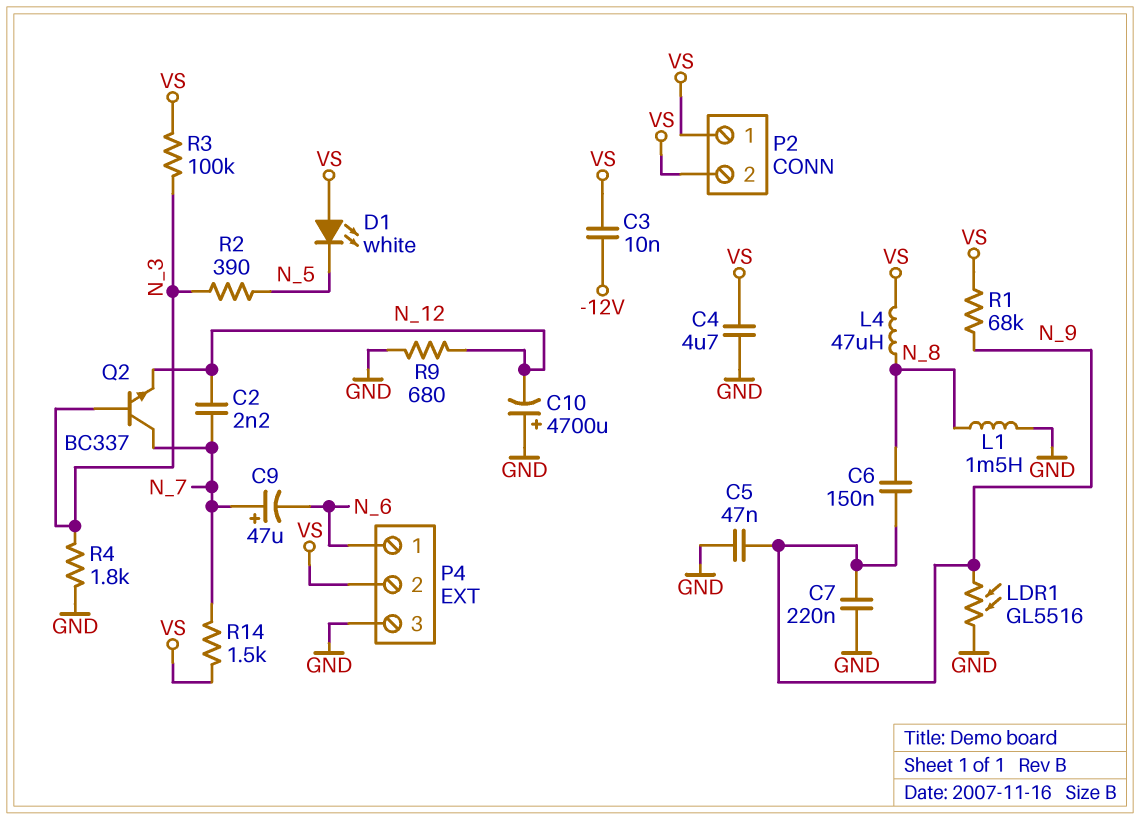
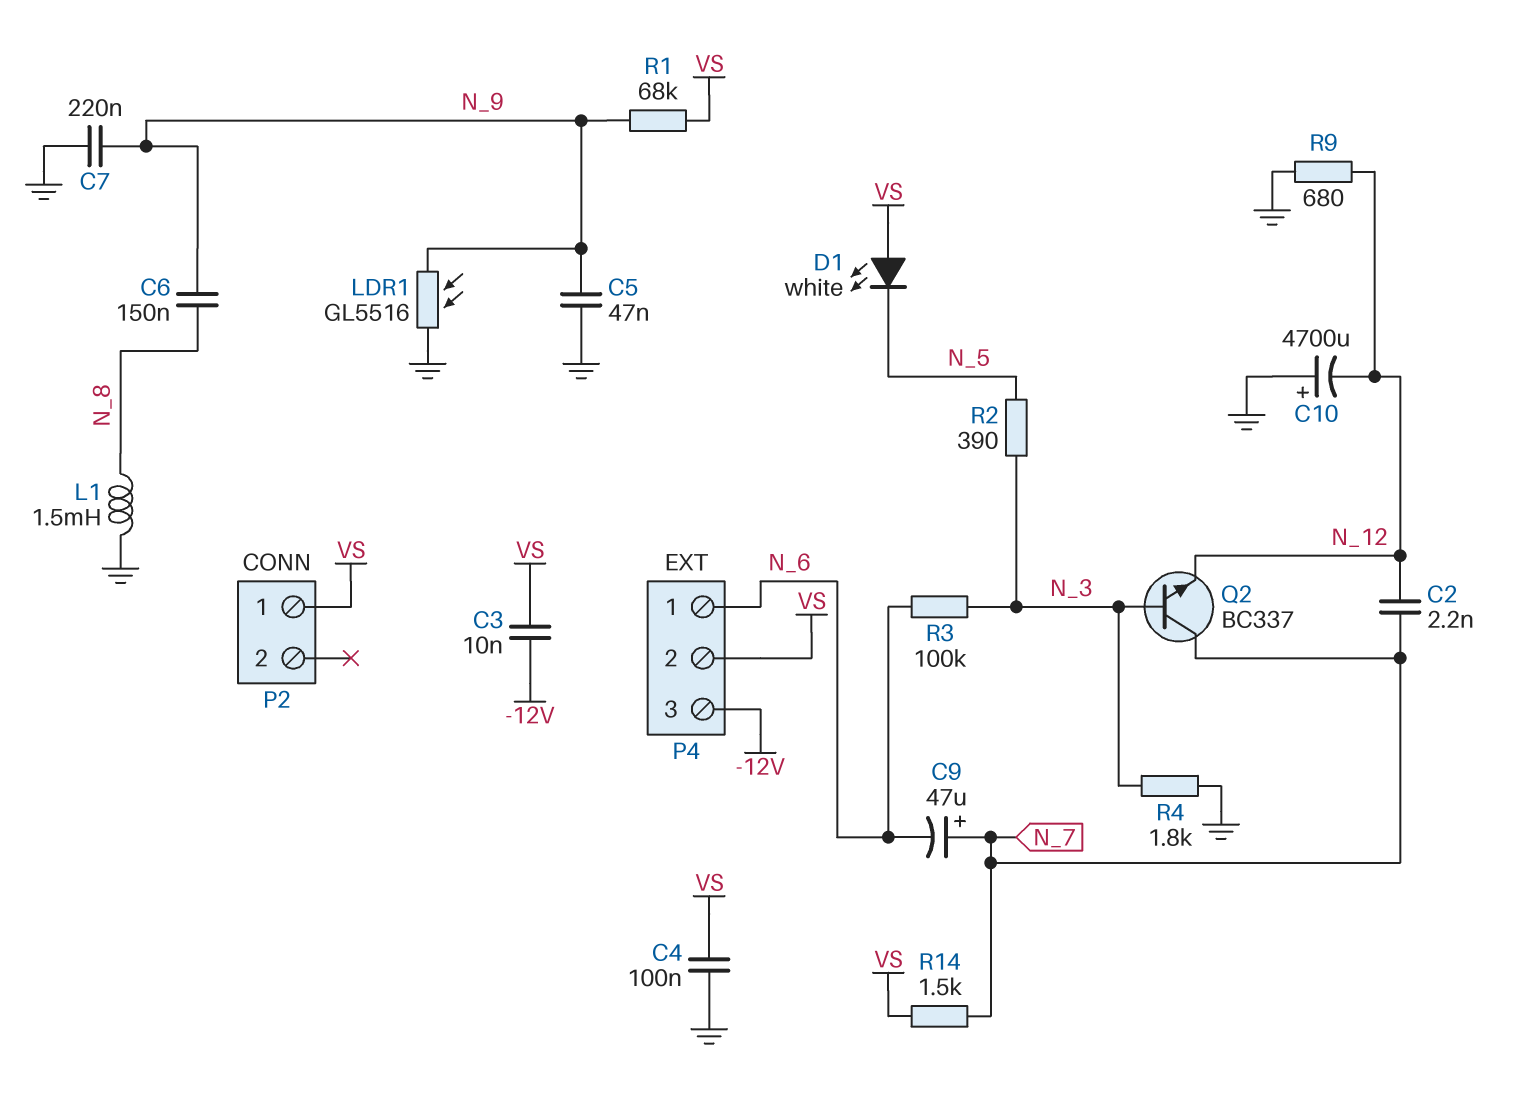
C4: 4.7uF (GND, VS) -> 100nF (GND, VS)
L4: 47uH (N_8, VS) -> none
P2 pin 2: VS -> none
P4 pin 3: GND -> -12V
R3: 100k (N_3, VS) -> 100k (N_3, N_6)

